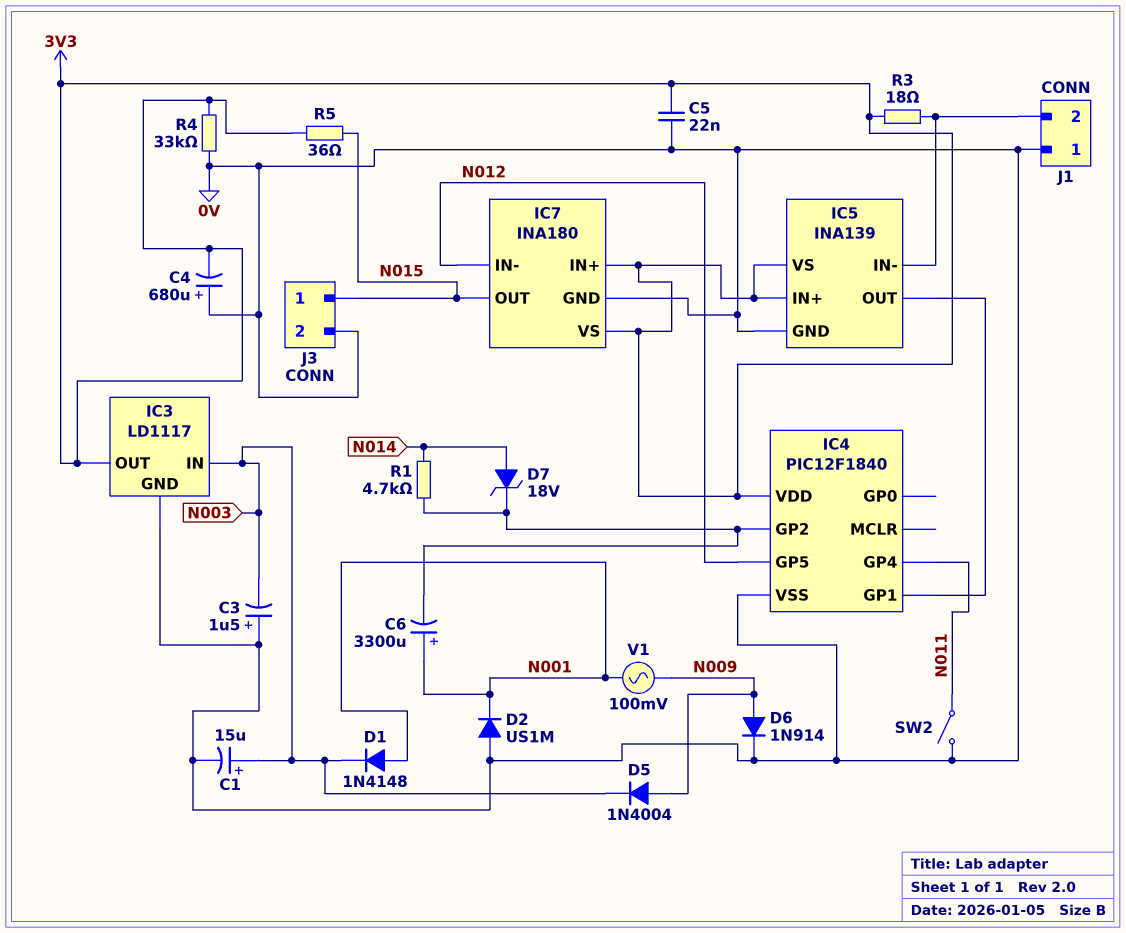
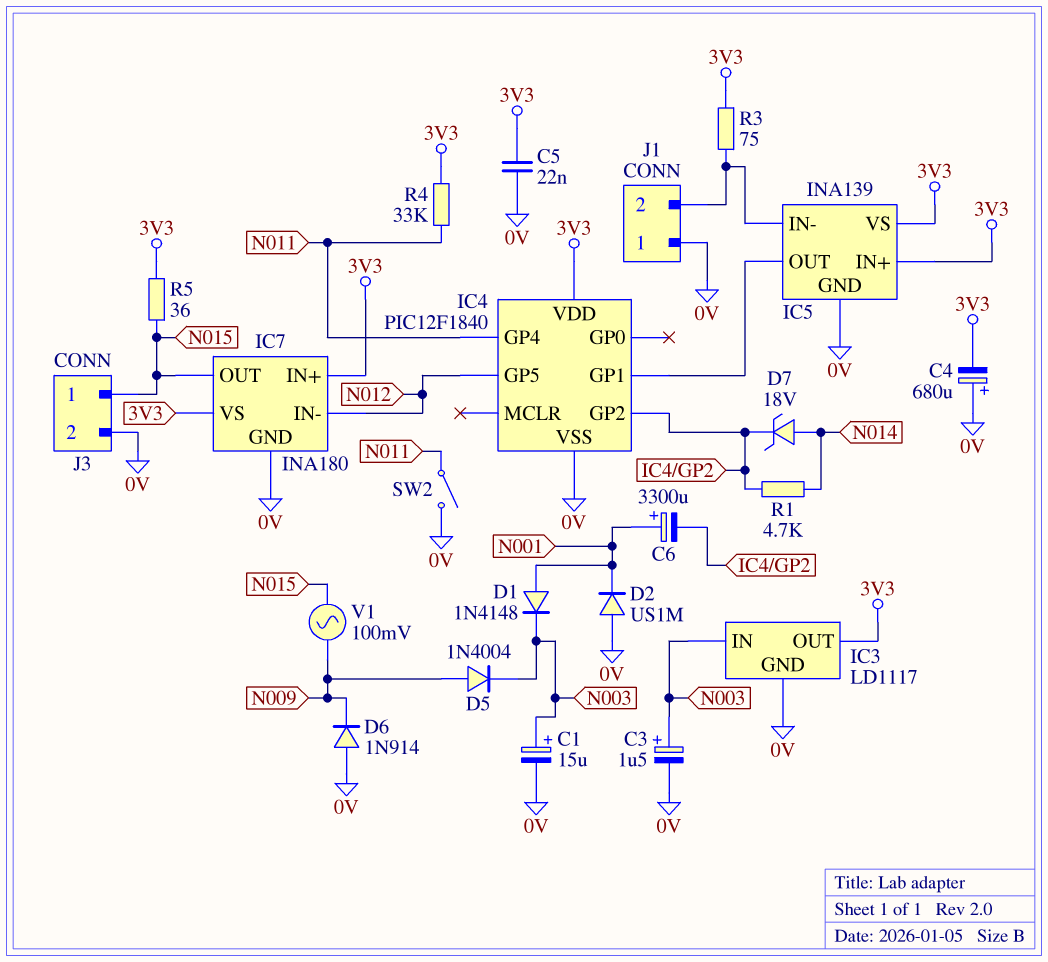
C3: 1.5uF (plus 0V, minus N003) -> 1.5uF (plus N003, minus 0V)
D6: diode 1N914 (A N009, K 0V) -> diode 1N914 (A 0V, K N009)
R3: 18 (3V3, IC5/IN-) -> 75 (3V3, IC5/IN-)
R4: 33k (0V, 3V3) -> 33k (3V3, N011)
V1: AC 100mV (N001, N009) -> AC 100mV (N009, N015)

